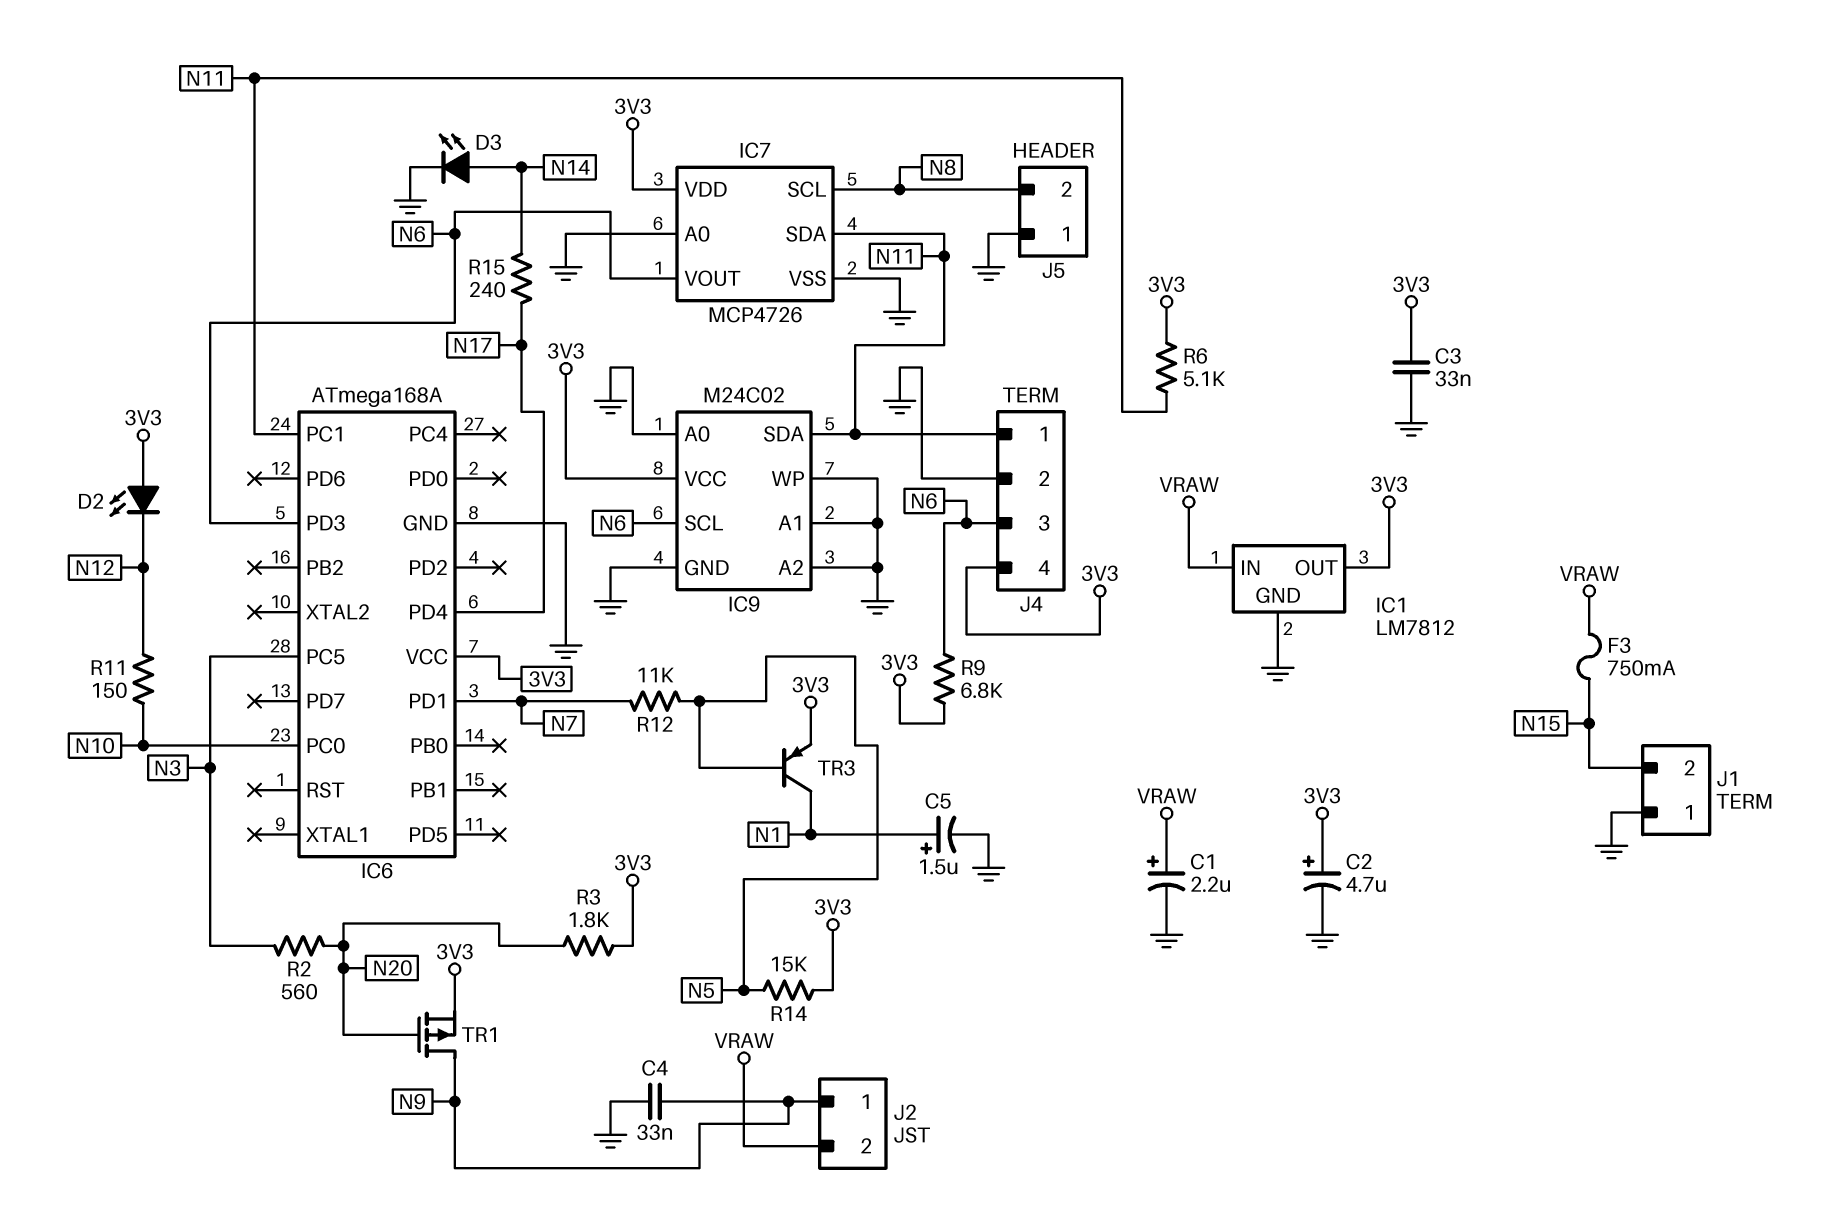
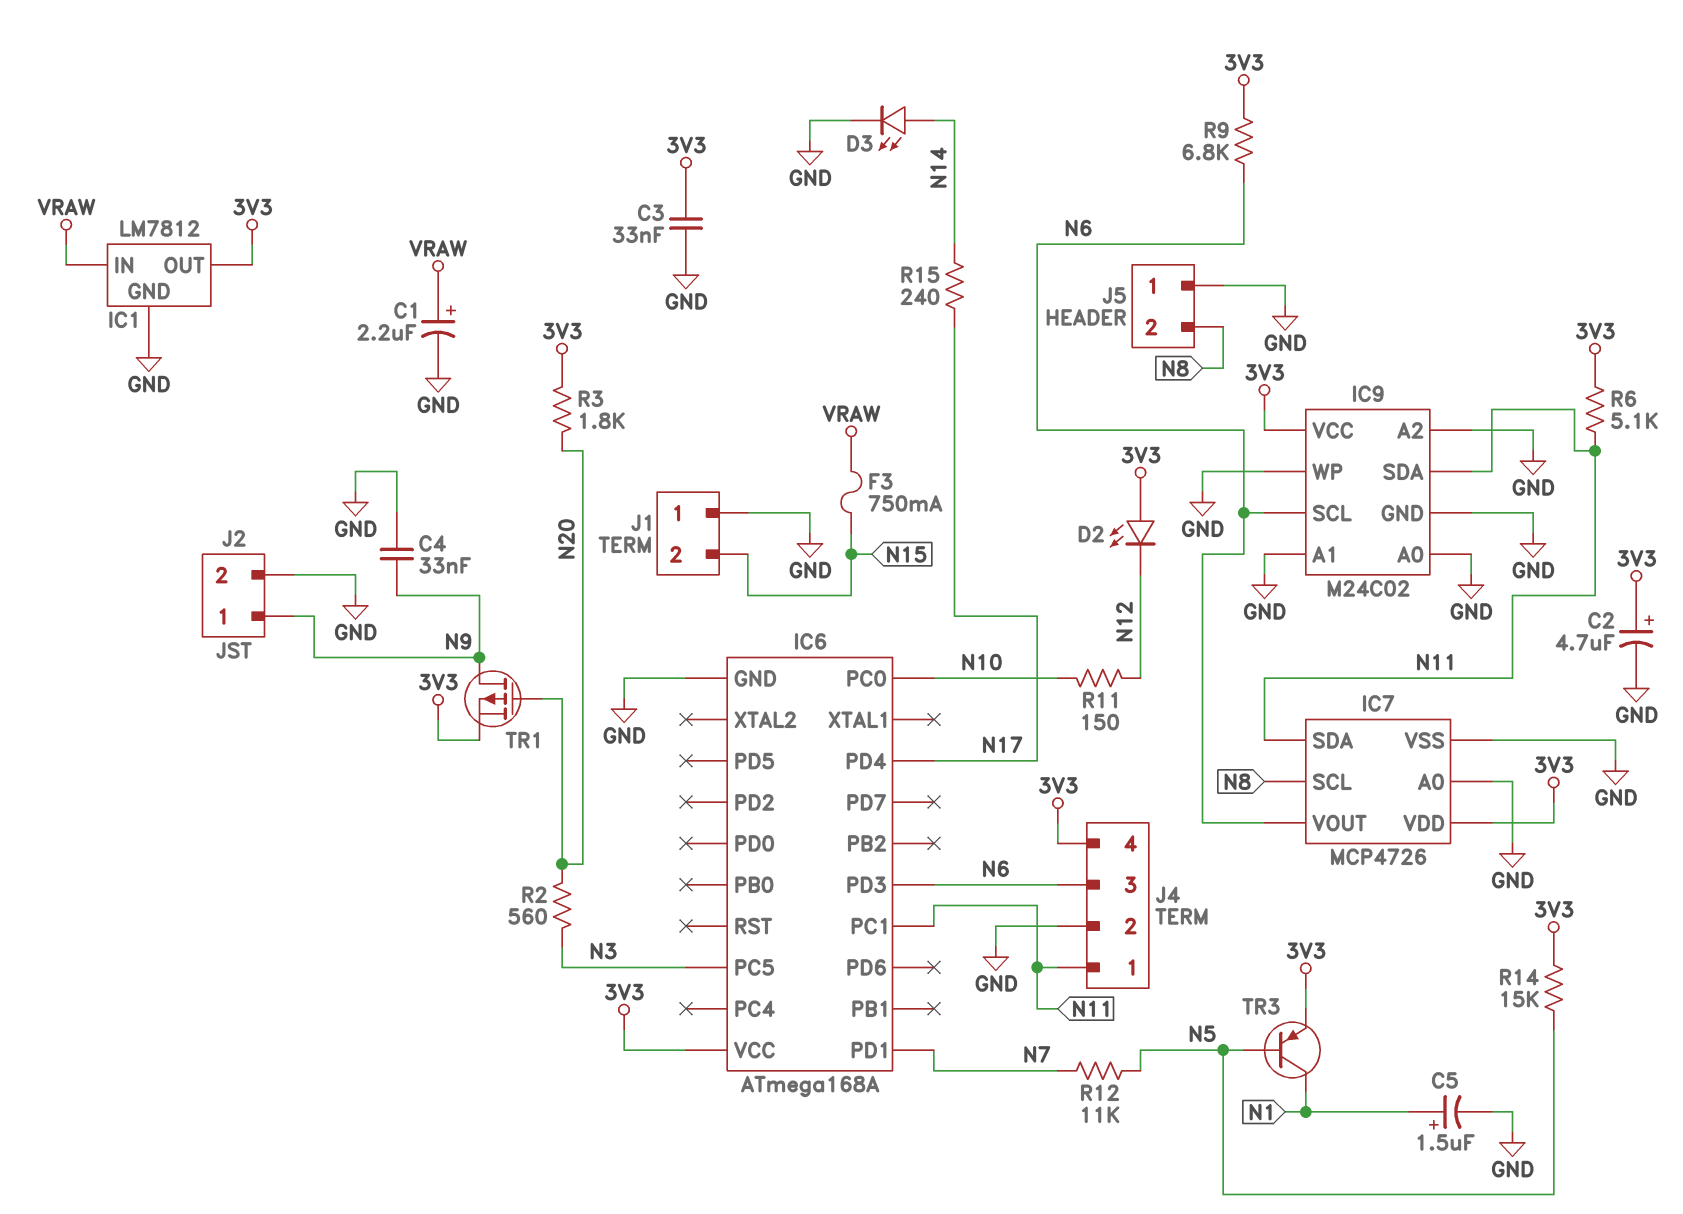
J2 pin 2: VRAW -> GND

